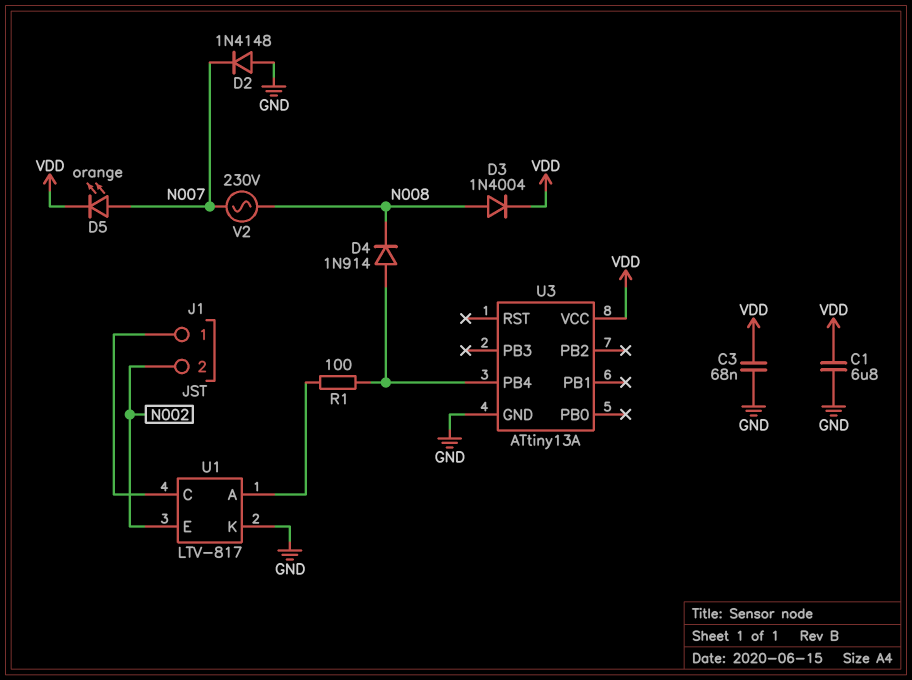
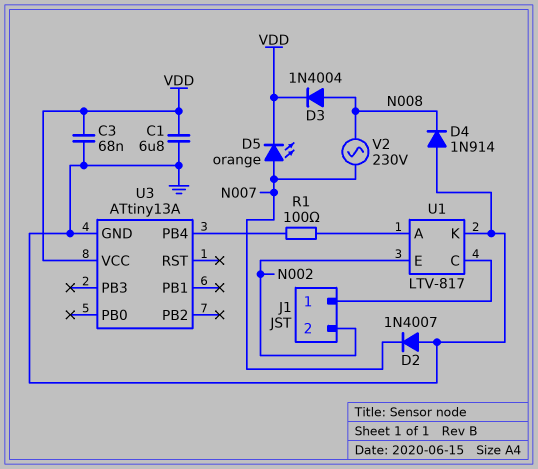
D2: diode 1N4148 (A GND, K N007) -> diode 1N4007 (A GND, K N007)
D4: diode 1N914 (A U3/PB4, K N008) -> diode 1N914 (A GND, K N008)

